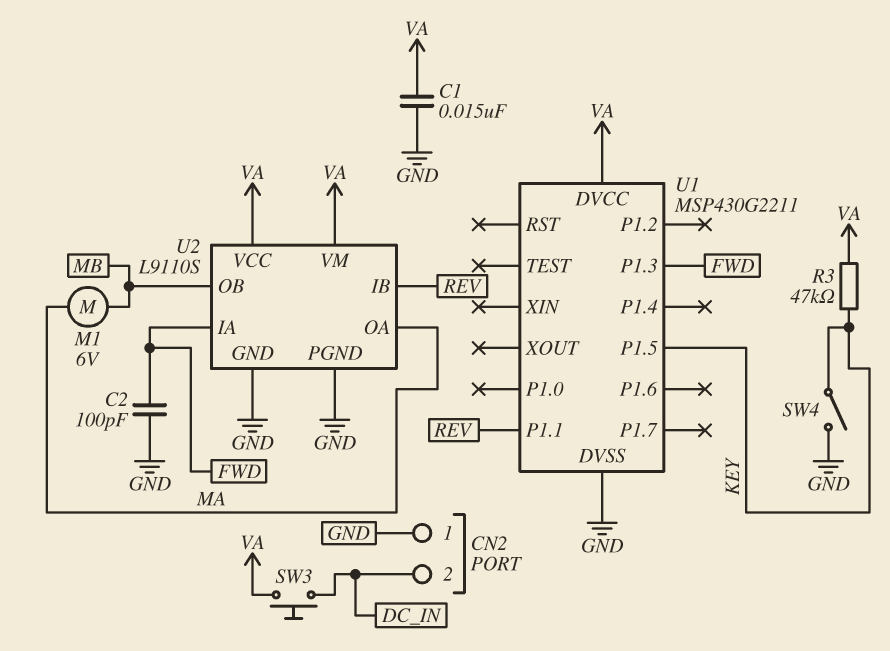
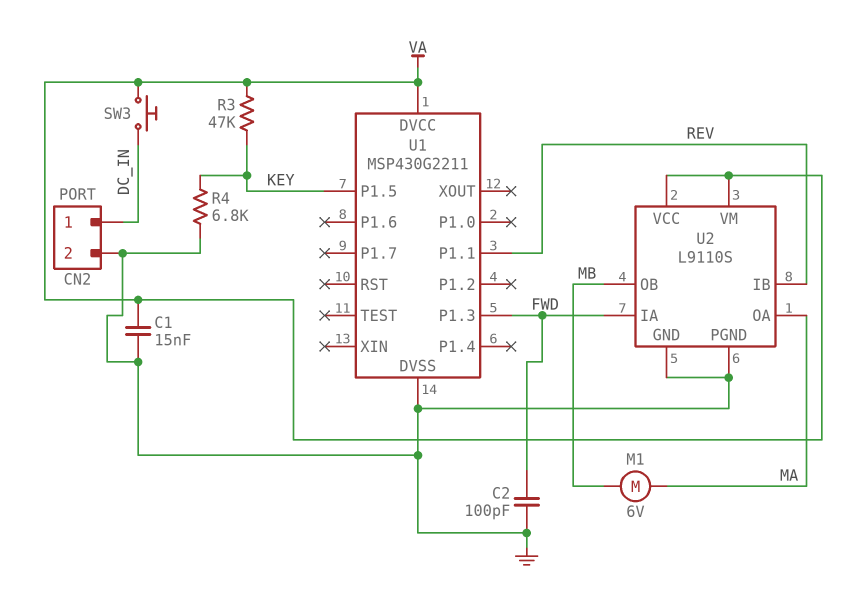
CN2 pin 1: GND -> DC_IN
CN2 pin 2: DC_IN -> GND
R4: none -> 6.8k (GND, KEY)
SW4: switch (GND, KEY) -> none

